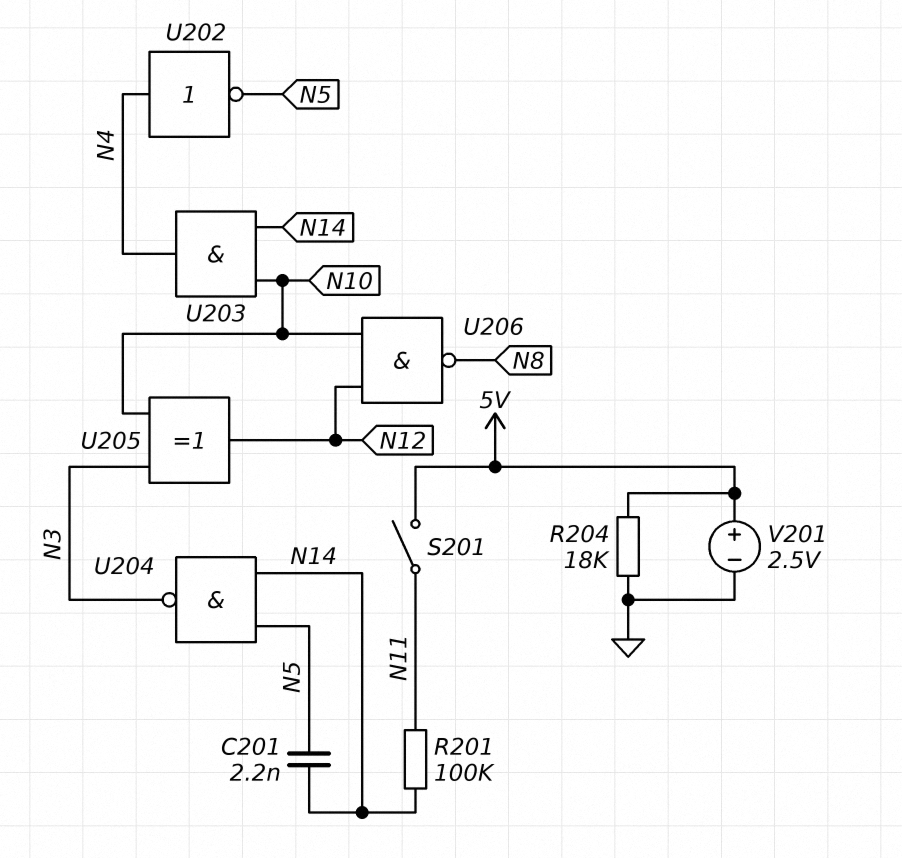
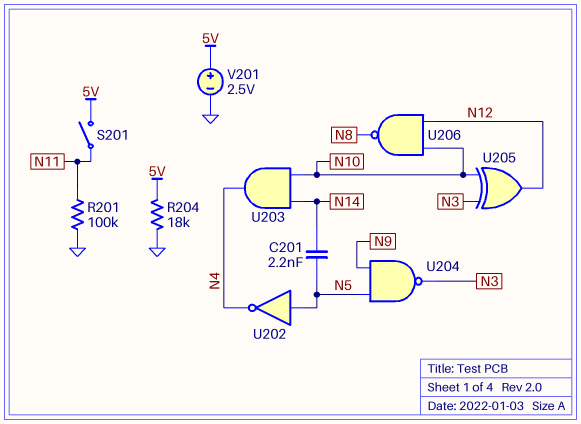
R201: 100k (N11, N14) -> 100k (GND, N11)
U202: NOT (in N4, out N5) -> NOT (in N5, out N4)
U204: NAND (in N5, in N14, out N3) -> NAND (in N5, in N9, out N3)

